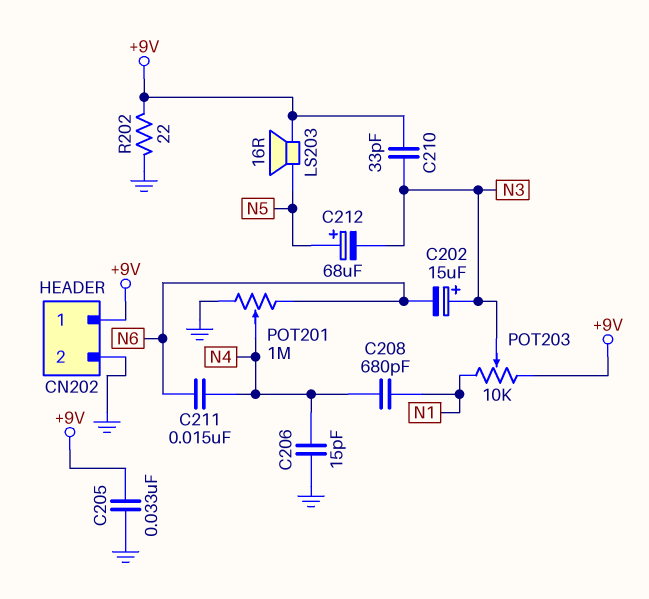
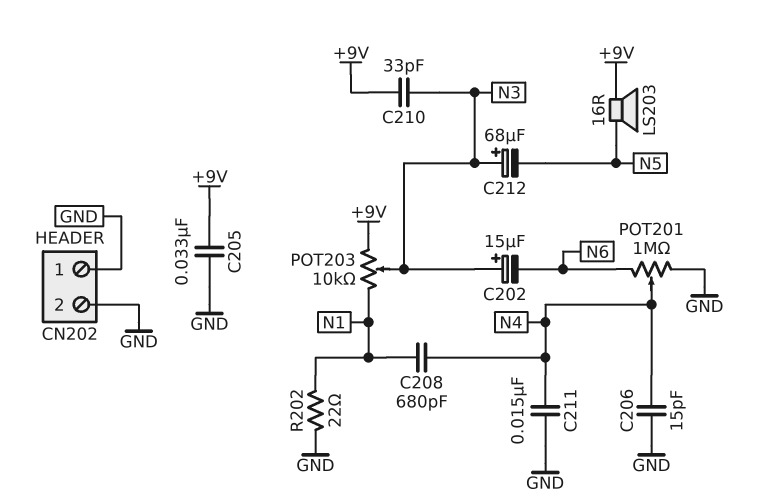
C211: 15nF (N4, N6) -> 15nF (GND, N4)
C212: 68uF (plus N5, minus N3) -> 68uF (plus N3, minus N5)
CN202 pin 1: +9V -> GND
R202: 22 (+9V, GND) -> 22 (GND, N1)

